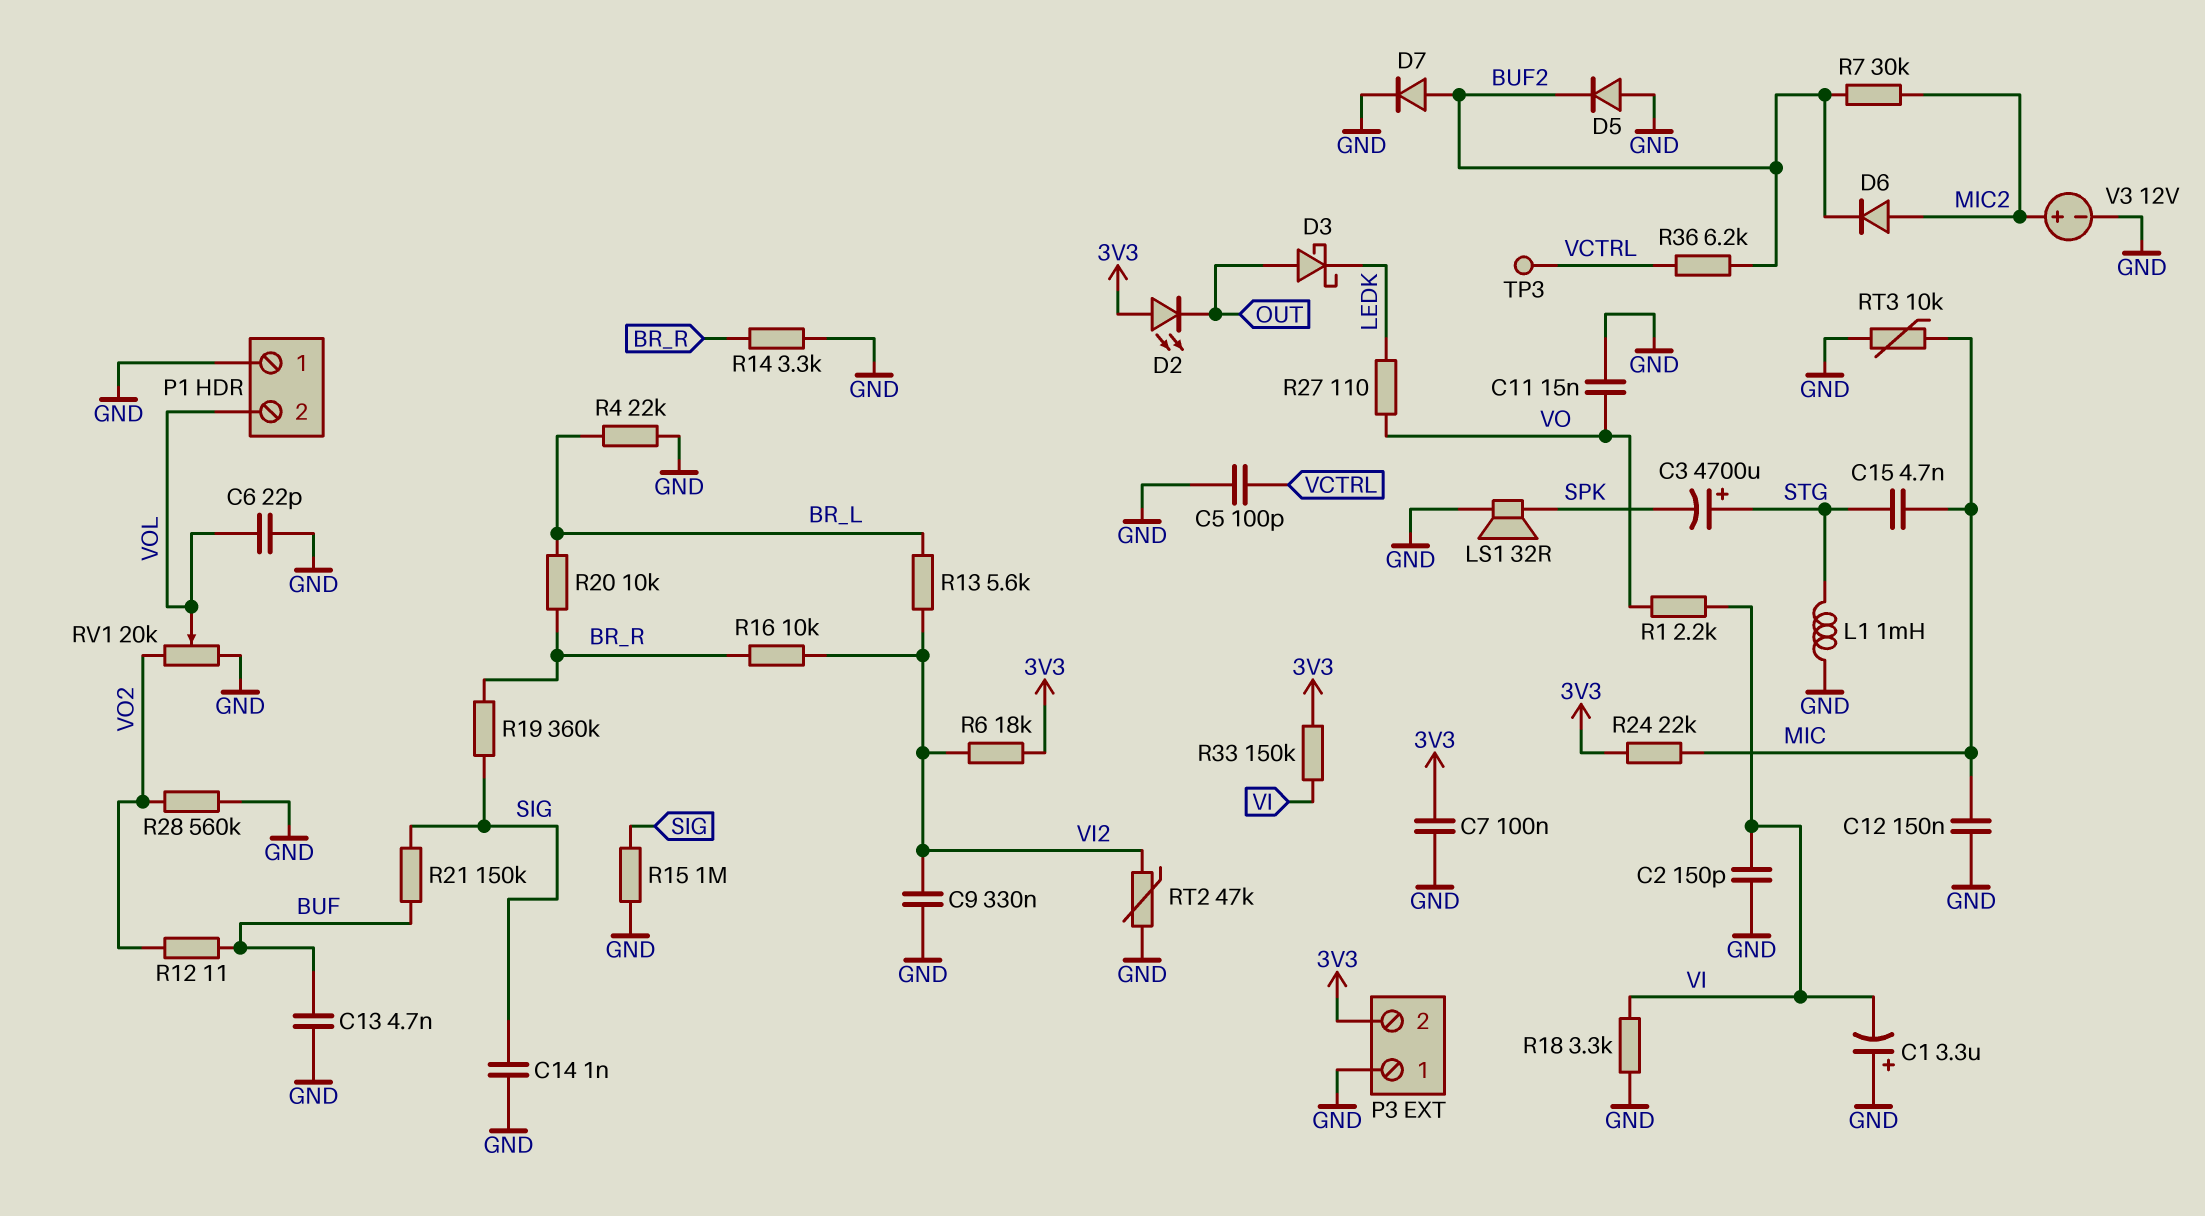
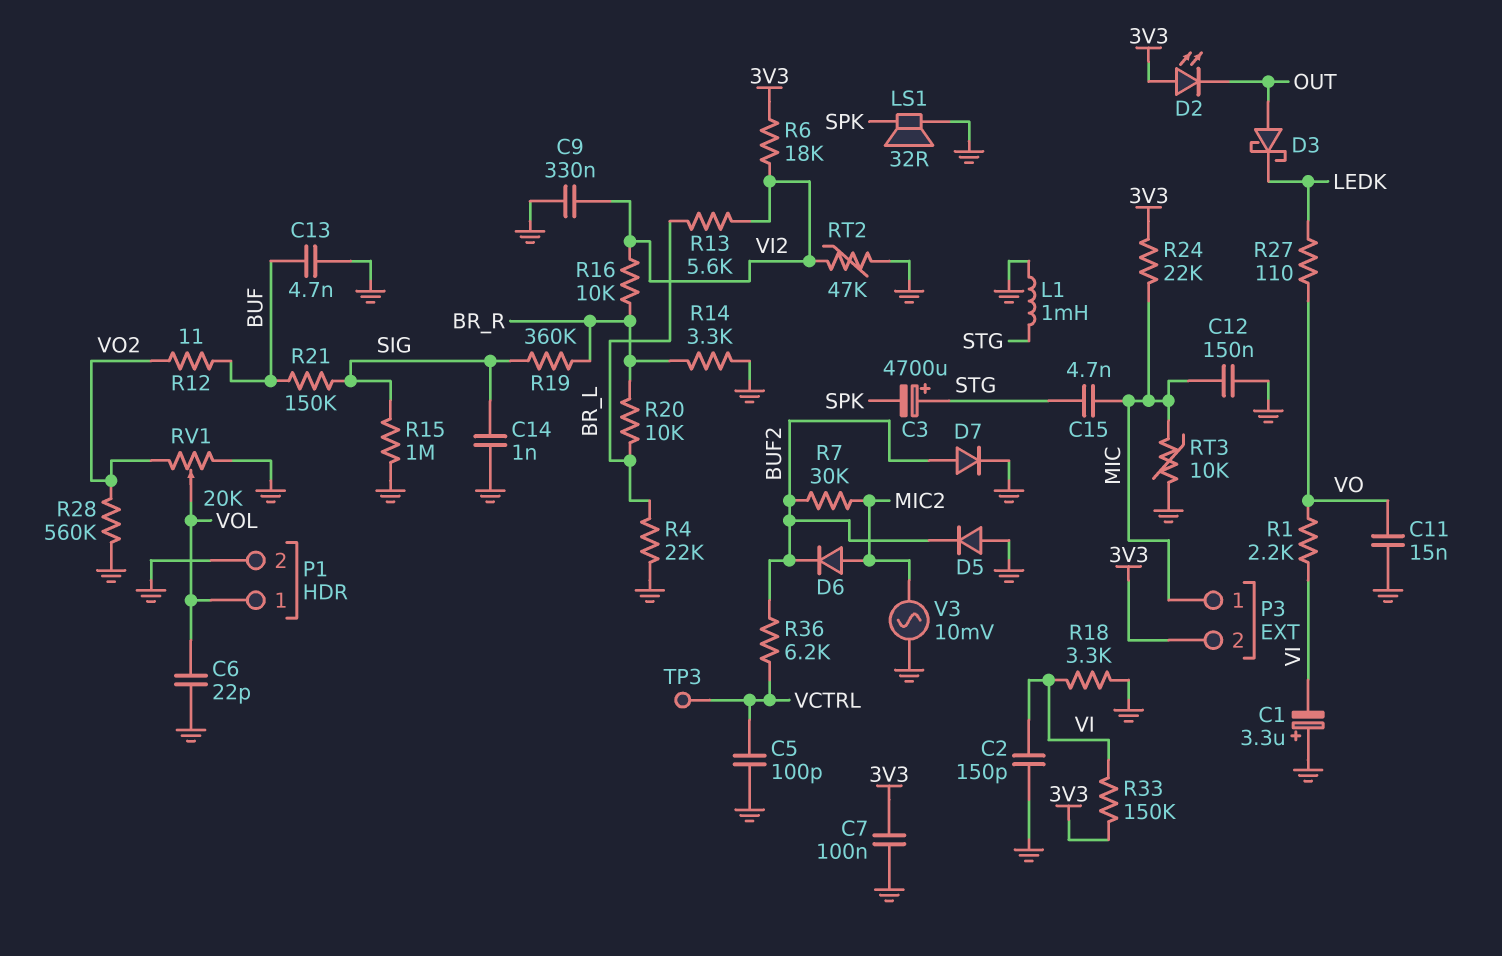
P1 pin 1: GND -> VOL
P1 pin 2: VOL -> GND
P3 pin 1: GND -> MIC
V3: 12V (plus MIC2, minus GND) -> AC 10mV (GND, MIC2)

